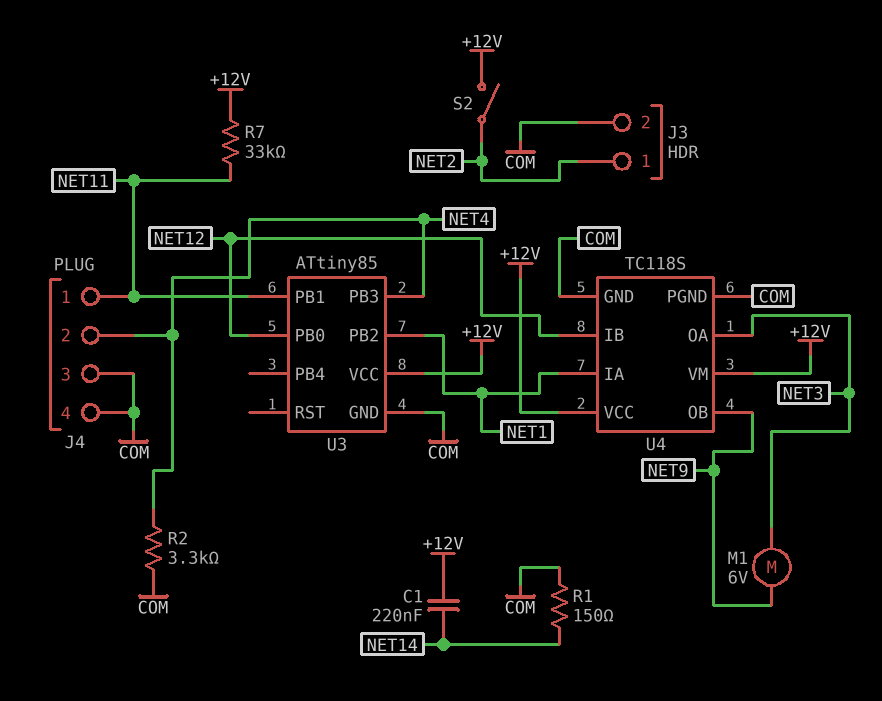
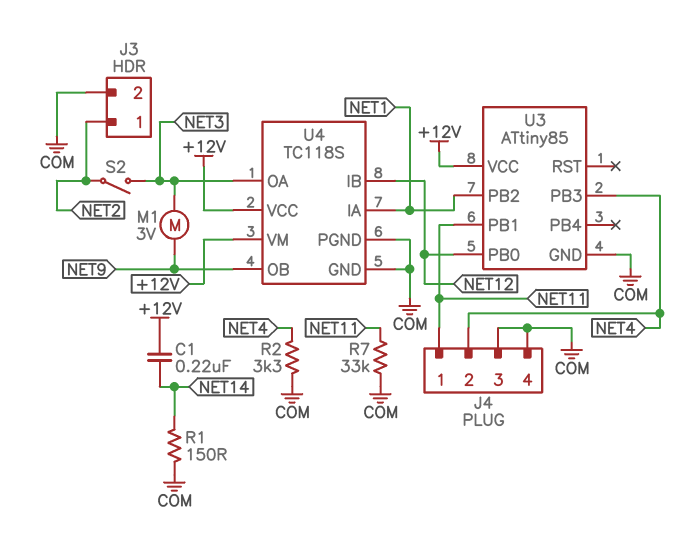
M1: motor 6V (NET3, NET9) -> motor 3V (NET3, NET9)
R7: 33k (+12V, NET11) -> 33k (COM, NET11)
S2: switch (+12V, NET2) -> switch (NET2, NET3)

